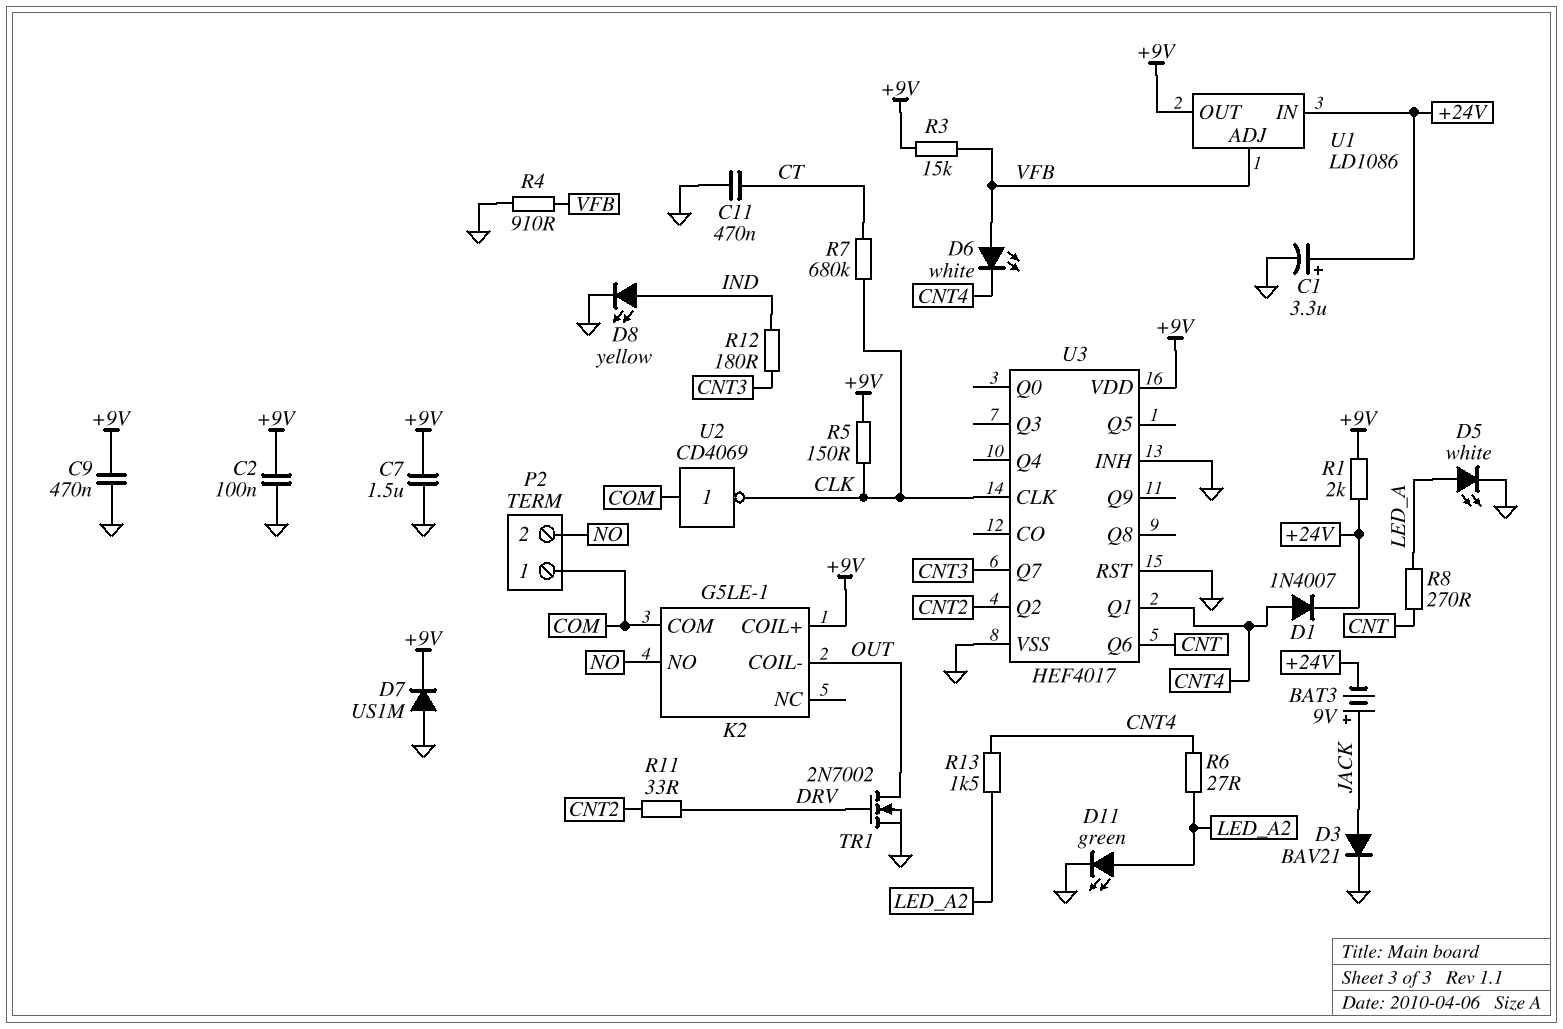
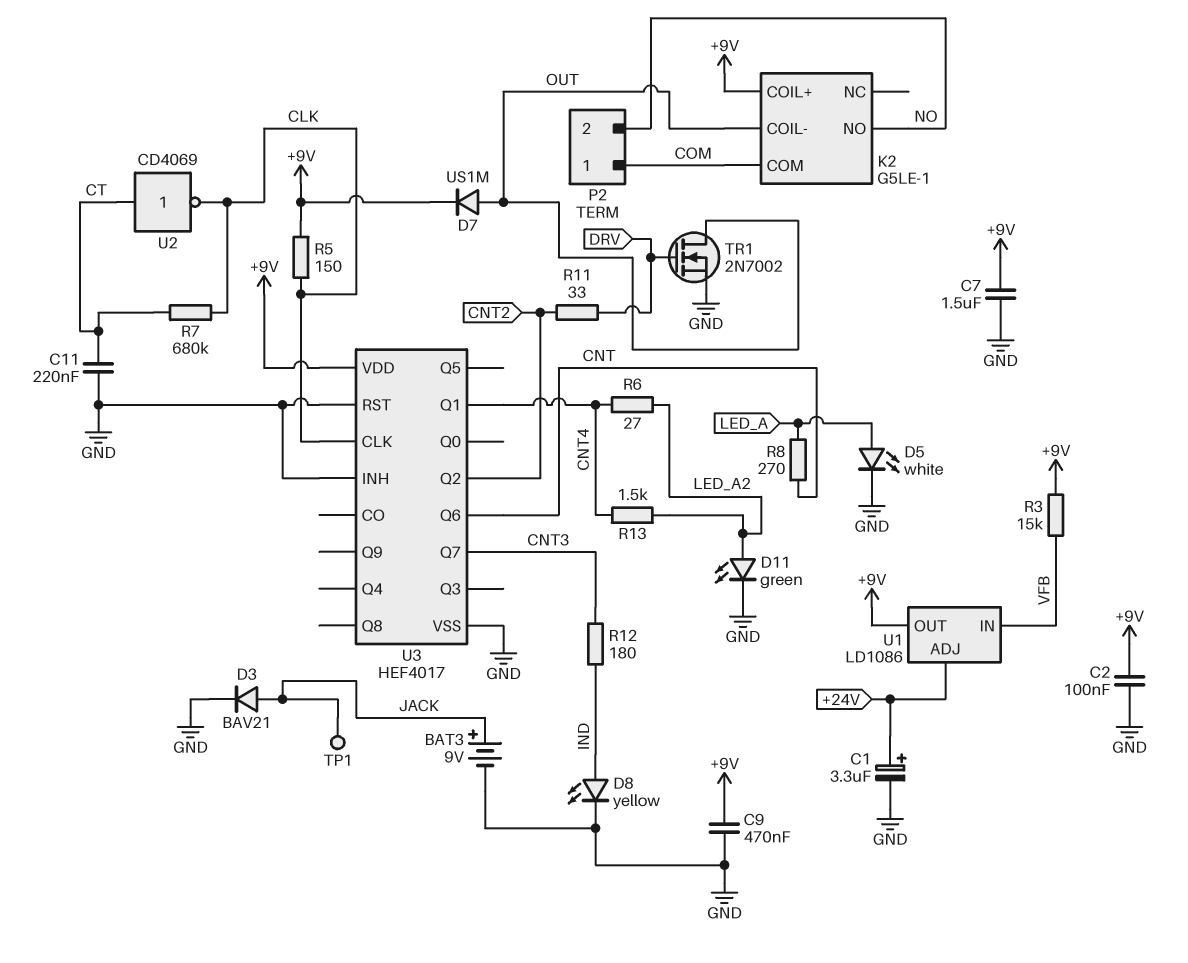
BAT3: 9V (plus JACK, minus +24V) -> 9V (plus JACK, minus GND)
C11: 470nF (CT, GND) -> 220nF (CT, GND)
D1: diode 1N4007 (A CNT4, K +24V) -> none
D6: LED white (A VFB, K CNT4) -> none
D7: diode US1M (A GND, K +9V) -> diode US1M (A OUT, K +9V)
R1: 2k (+9V, +24V) -> none
R4: 910 (GND, VFB) -> none
TP1: none -> test point (JACK)
U1 pin ADJ: VFB -> +24V
U1 pin IN: +24V -> VFB
U2: NOT CD4069 (in COM, out CLK) -> NOT CD4069 (in CT, out CLK)

